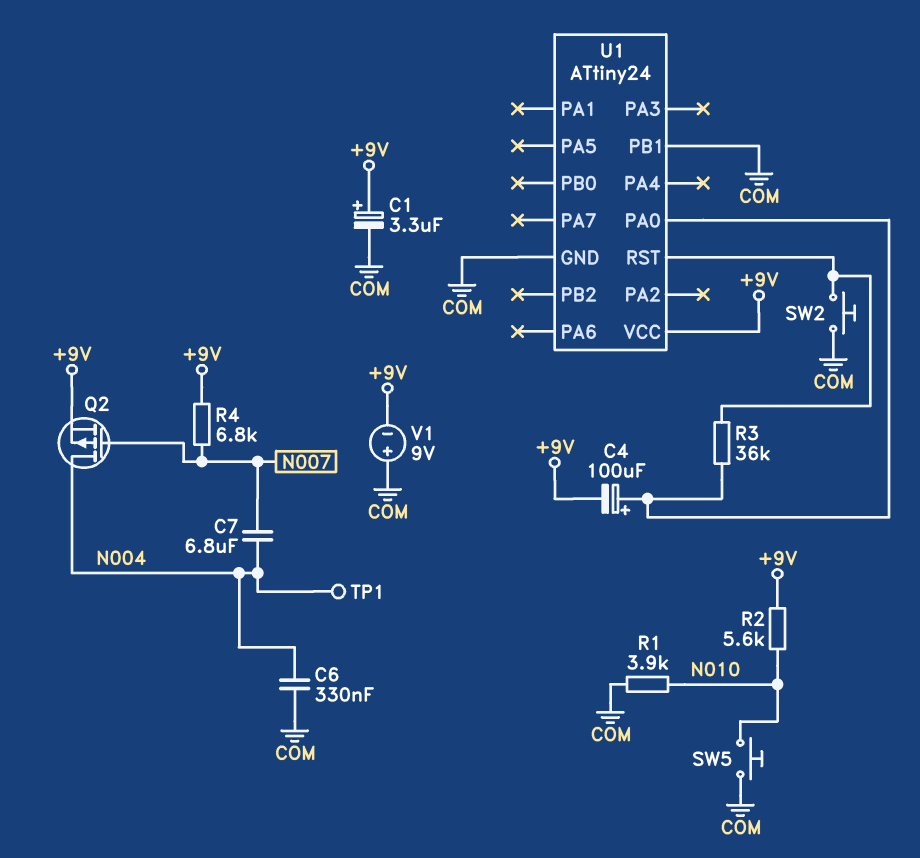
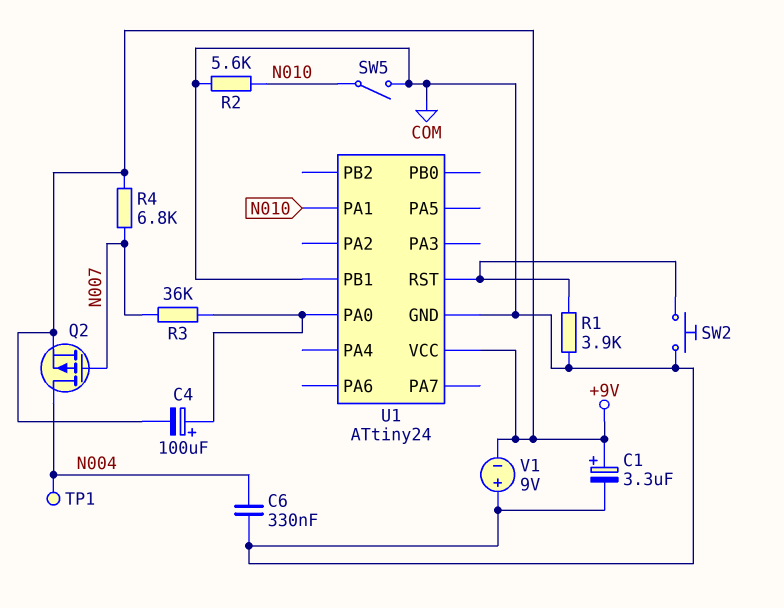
C7: 6.8uF (N004, N007) -> none
R1: 3.9k (COM, N010) -> 3.9k (COM, U1/RST)
R2: 5.6k (+9V, N010) -> 5.6k (COM, N010)
R3: 36k (U1/PA0, U1/RST) -> 36k (N007, U1/PA0)
SW5: button (COM, N010) -> switch (COM, N010)
U1 pin PA1: none -> N010

